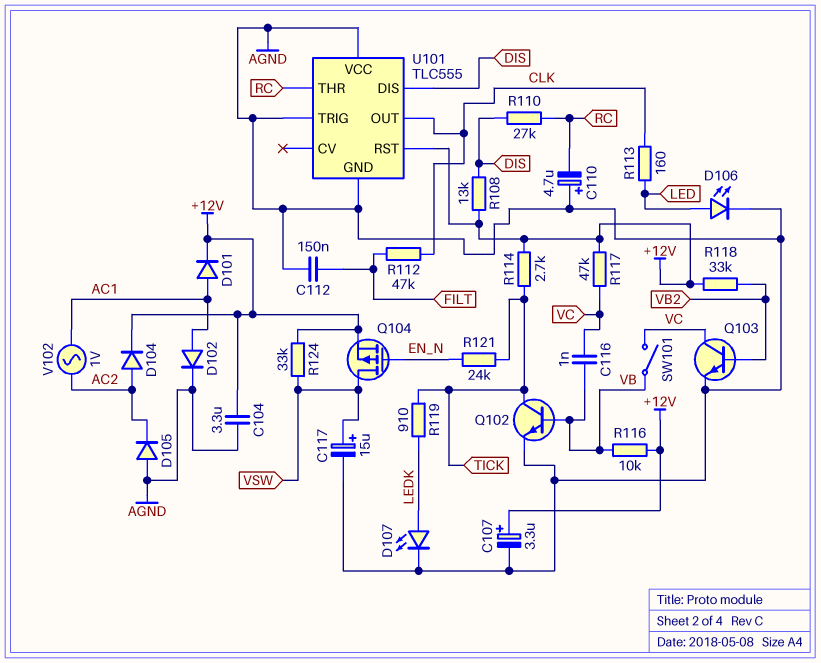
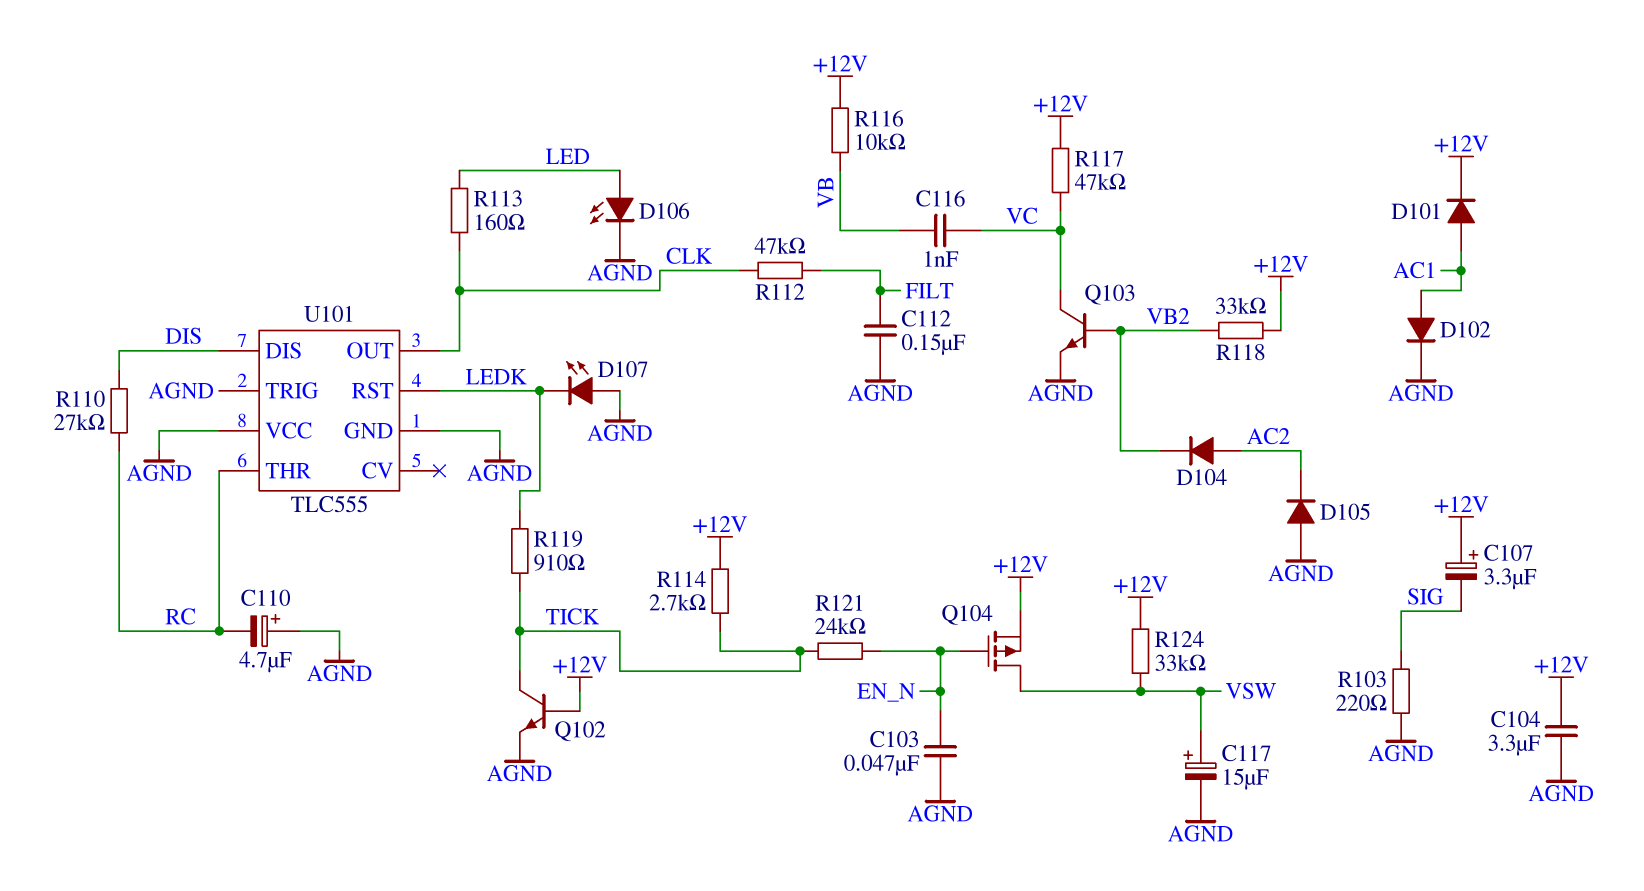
C103: none -> 47nF (AGND, EN_N)
C107: 3.3uF (plus +12V, minus AGND) -> 3.3uF (plus +12V, minus SIG)
D104: diode (A AC2, K +12V) -> diode (A AC2, K VB2)
D107: LED (A LEDK, K AGND) -> LED (A AGND, K LEDK)
Q102: NPN (B VB, C TICK, E AGND) -> NPN (B +12V, C TICK, E AGND)
R103: none -> 220 (AGND, SIG)
R108: 13k (+12V, DIS) -> none
SW101: switch (VB, VC) -> none
U101 pin RST: +12V -> LEDK
V102: AC 1V (AC1, AC2) -> none

